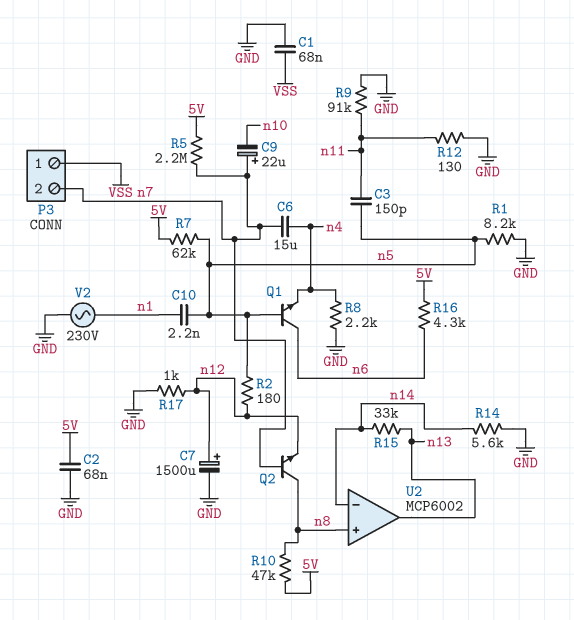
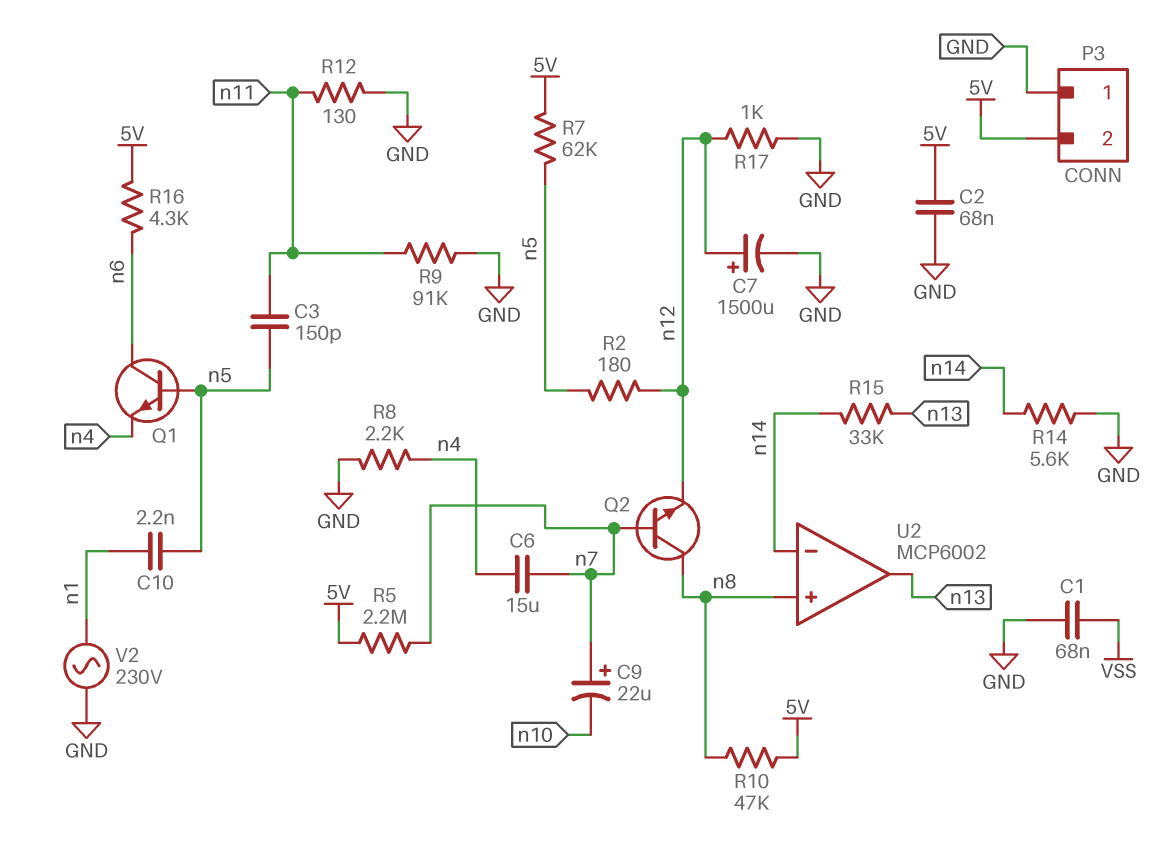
P3 pin 1: VSS -> GND
P3 pin 2: n7 -> 5V
R1: 8.2k (GND, n5) -> none

